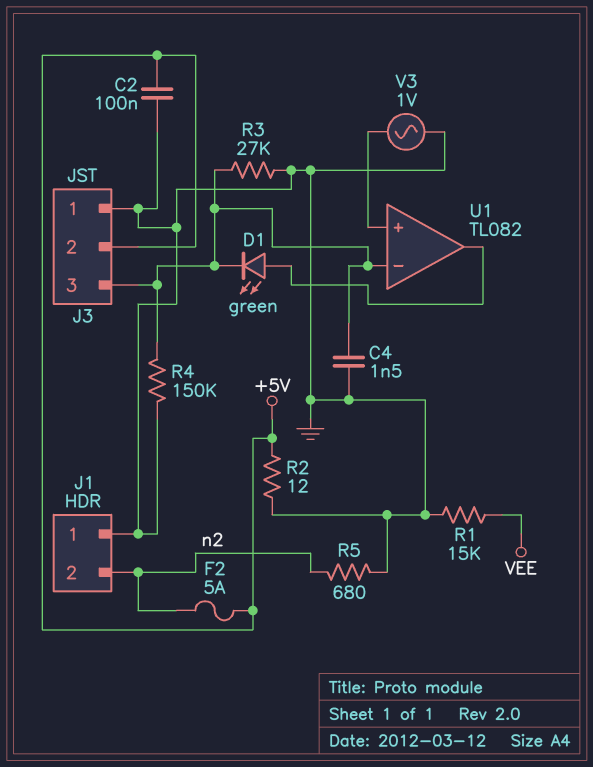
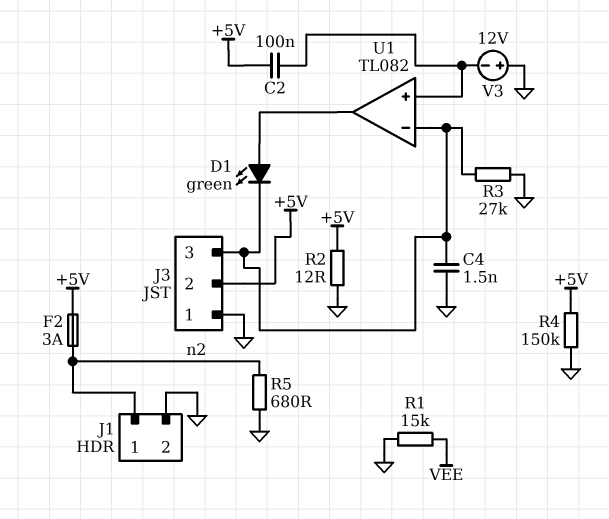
C2: 100nF (+5V, GND) -> 100nF (+5V, U1/in+)
F2: 5A (+5V, n2) -> 3A (+5V, n2)
J1 pin 1: GND -> n2
J1 pin 2: n2 -> GND
R4: 150k (GND, J3/3) -> 150k (+5V, GND)
V3: AC 1V (GND, U1/in+) -> 12V (plus GND, minus U1/in+)

